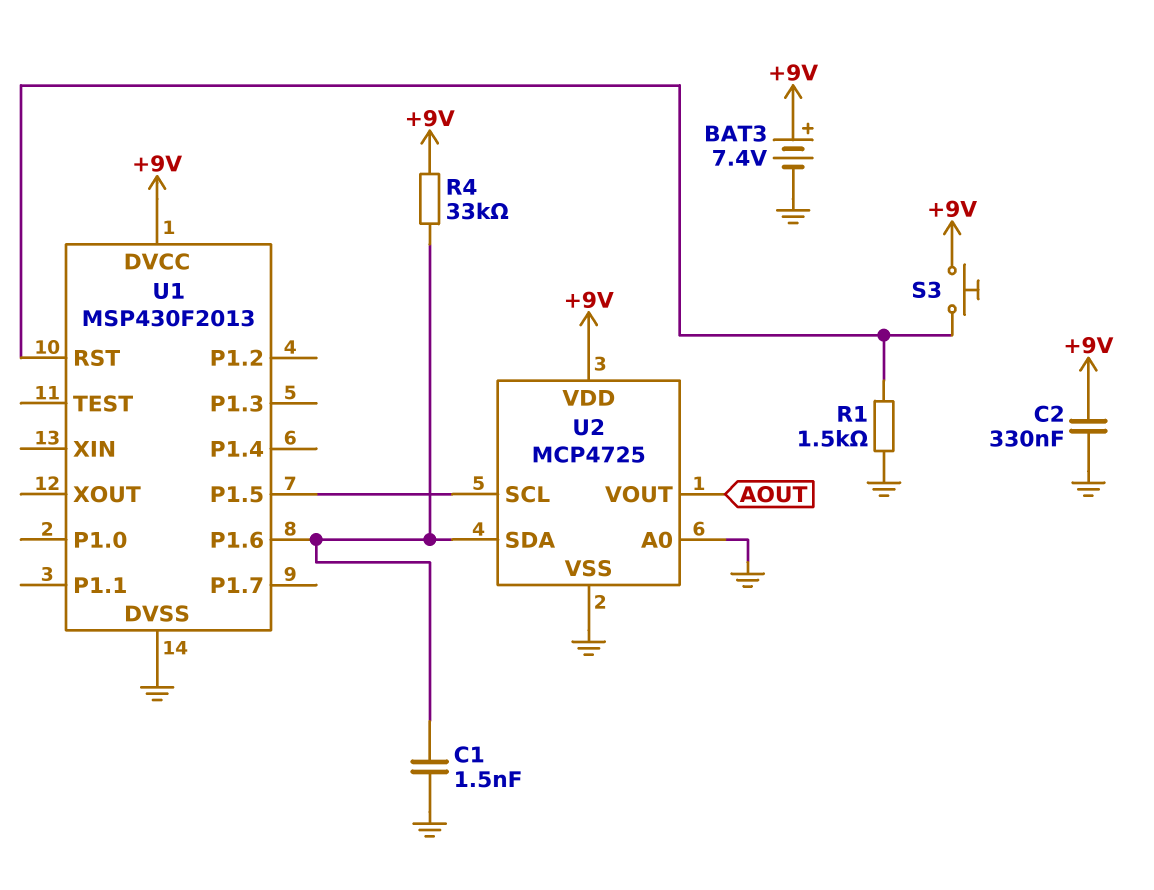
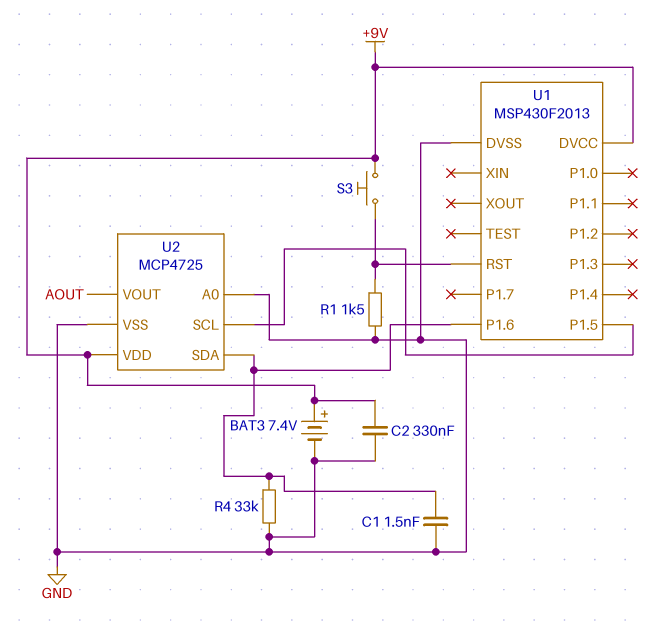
R4: 33k (+9V, U1/P1.6) -> 33k (GND, U1/P1.6)

